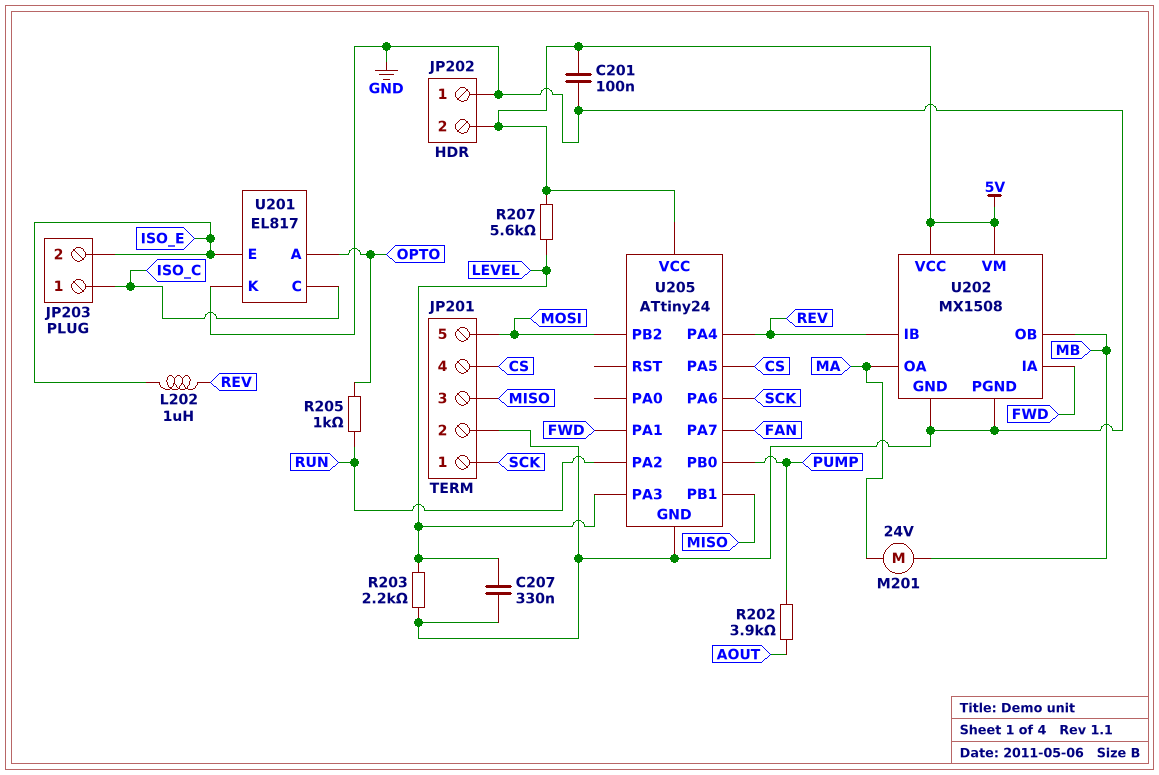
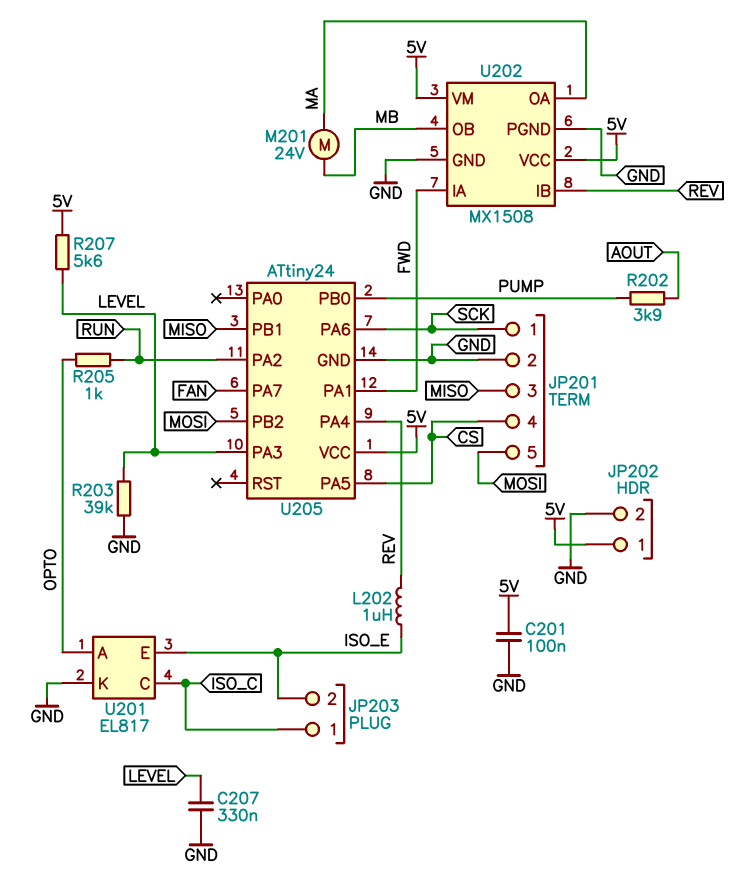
JP202 pin 1: GND -> 5V
JP202 pin 2: 5V -> GND
R203: 2.2k (GND, LEVEL) -> 39k (GND, LEVEL)

